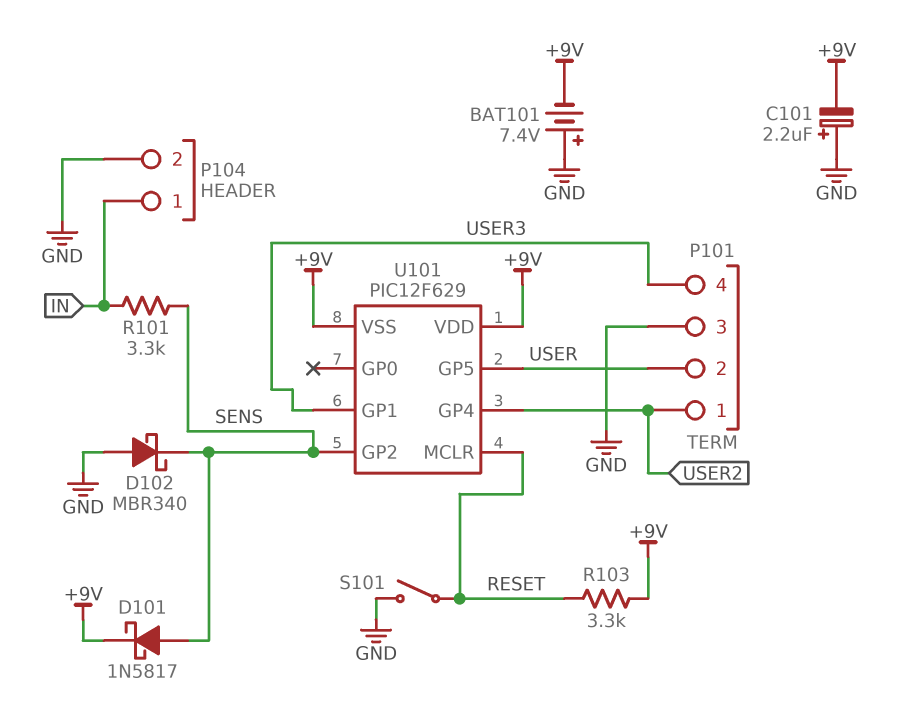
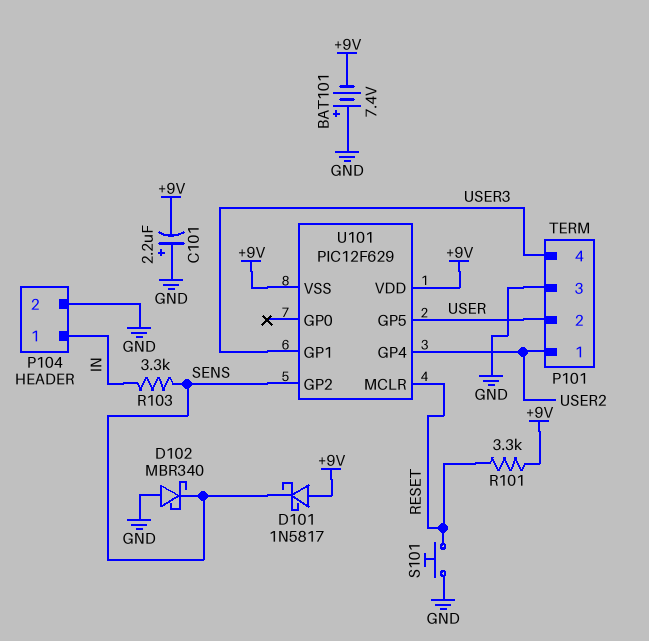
D101: schottky 1N5817 (A SENS, K +9V) -> schottky 1N5817 (A +9V, K SENS)
R101: 3.3k (IN, SENS) -> 3.3k (+9V, RESET)
R103: 3.3k (+9V, RESET) -> 3.3k (IN, SENS)
S101: switch (GND, RESET) -> button (GND, RESET)

